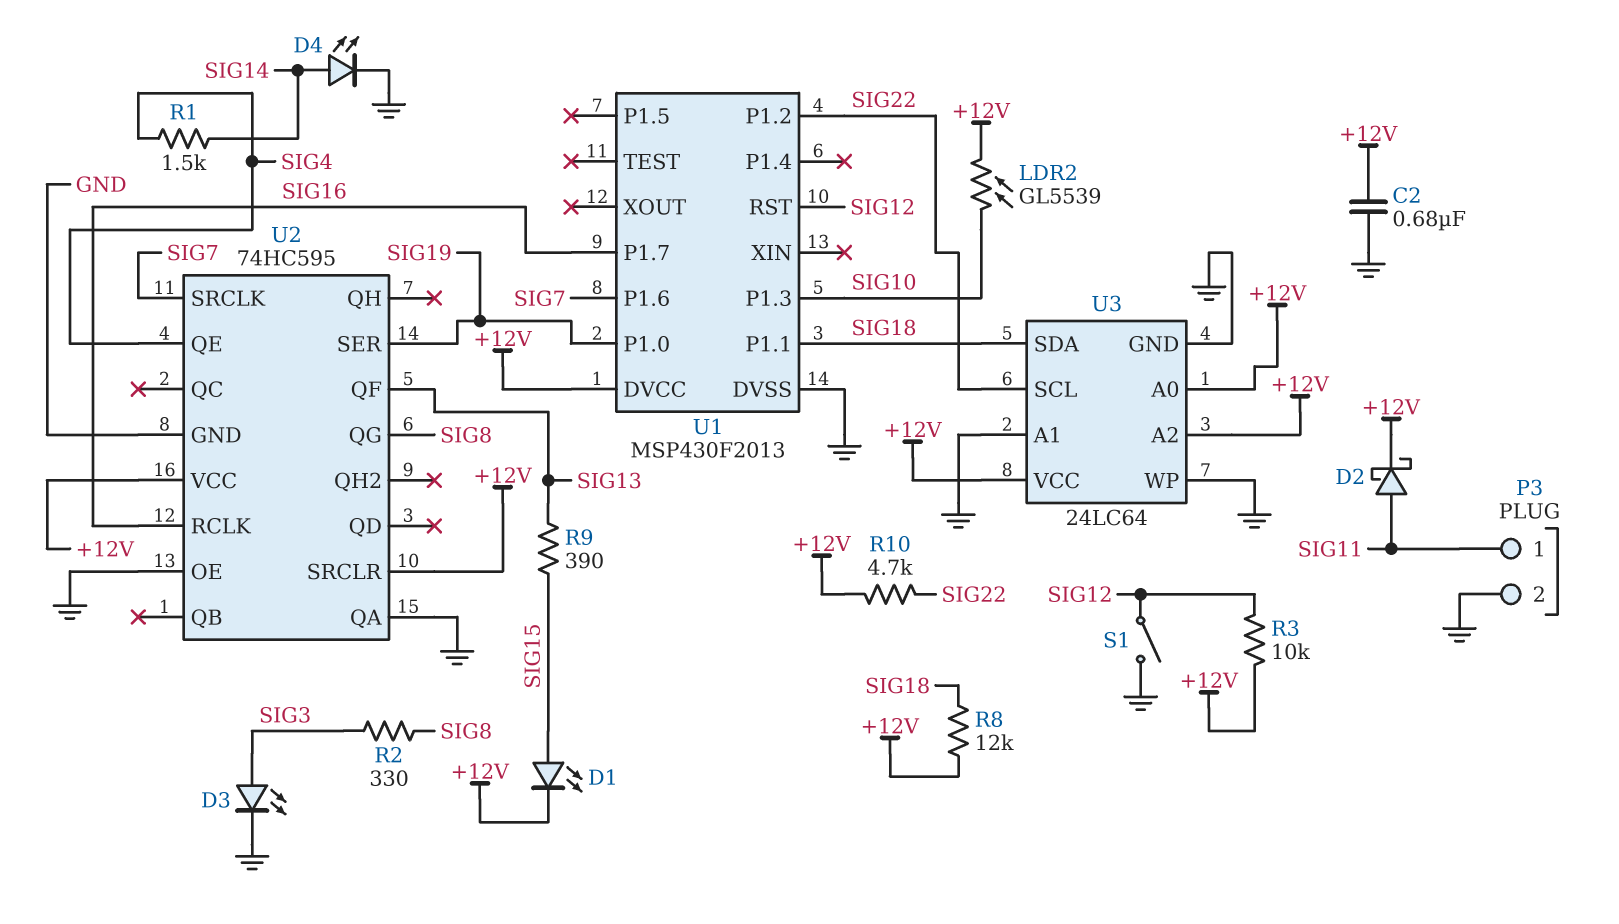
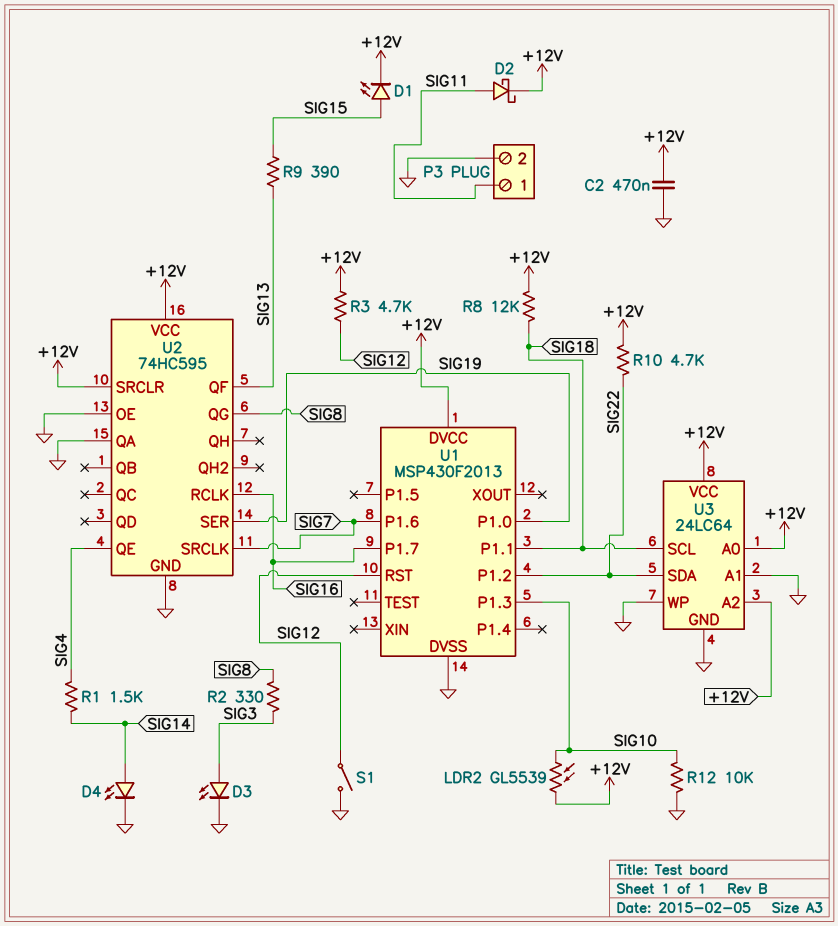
C2: 680nF (+12V, GND) -> 470nF (+12V, GND)
R3: 10k (+12V, SIG12) -> 4.7k (+12V, SIG12)
R12: none -> 10k (GND, SIG10)
U3 pin SCL: SIG22 -> SIG18
U3 pin SDA: SIG18 -> SIG22

